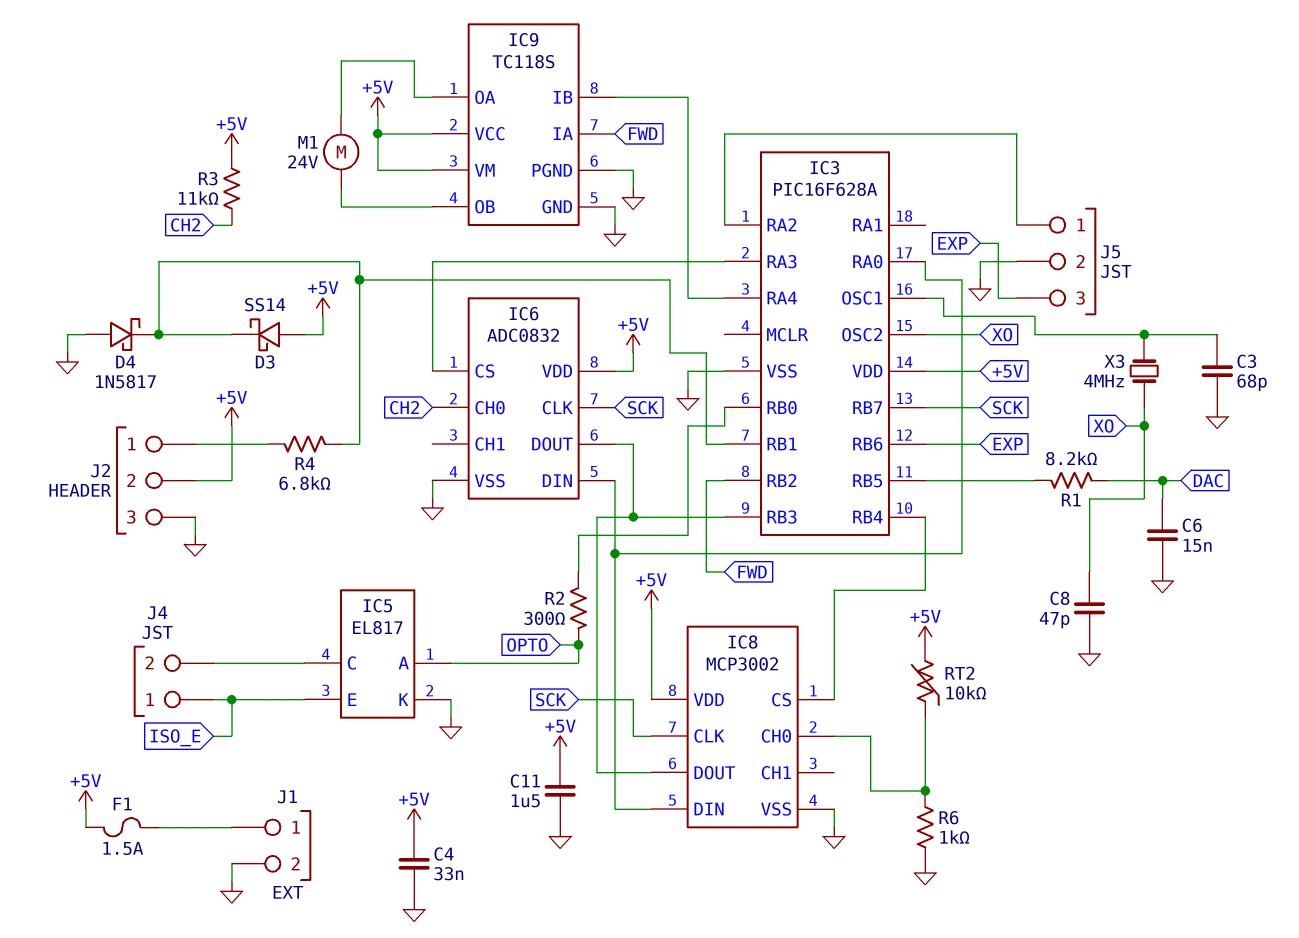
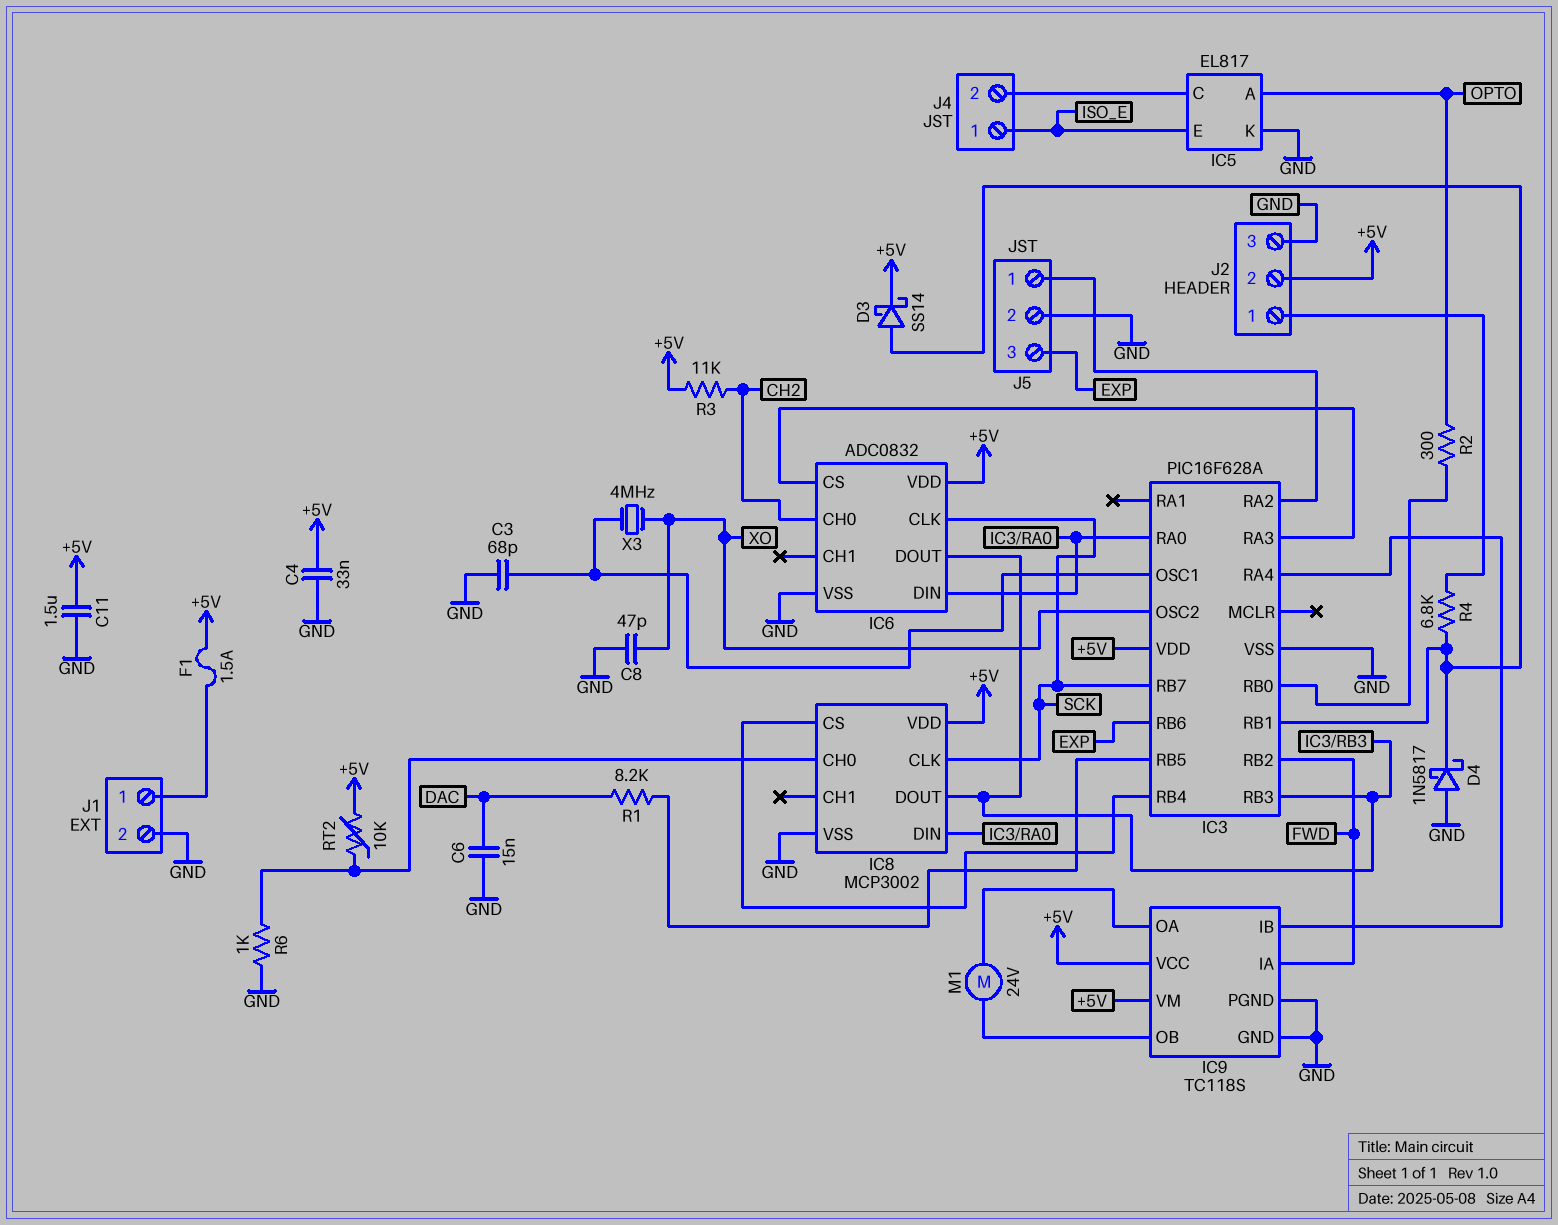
D3: schottky SS14 (A +5V, K IC3/RB1) -> schottky SS14 (A IC3/RB1, K +5V)

